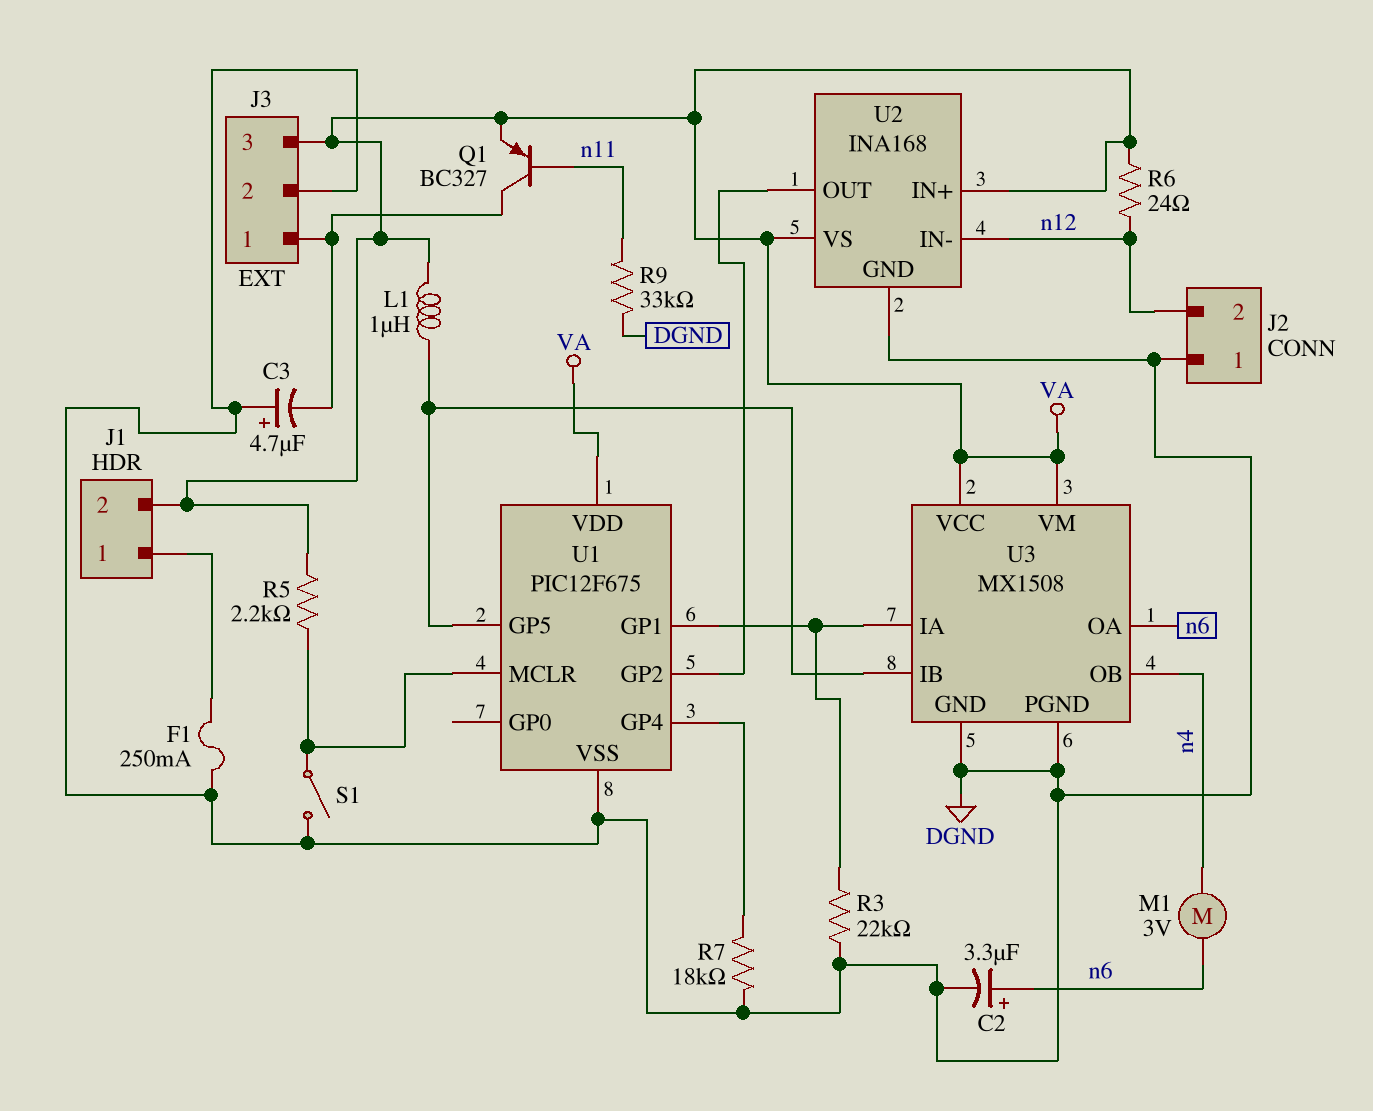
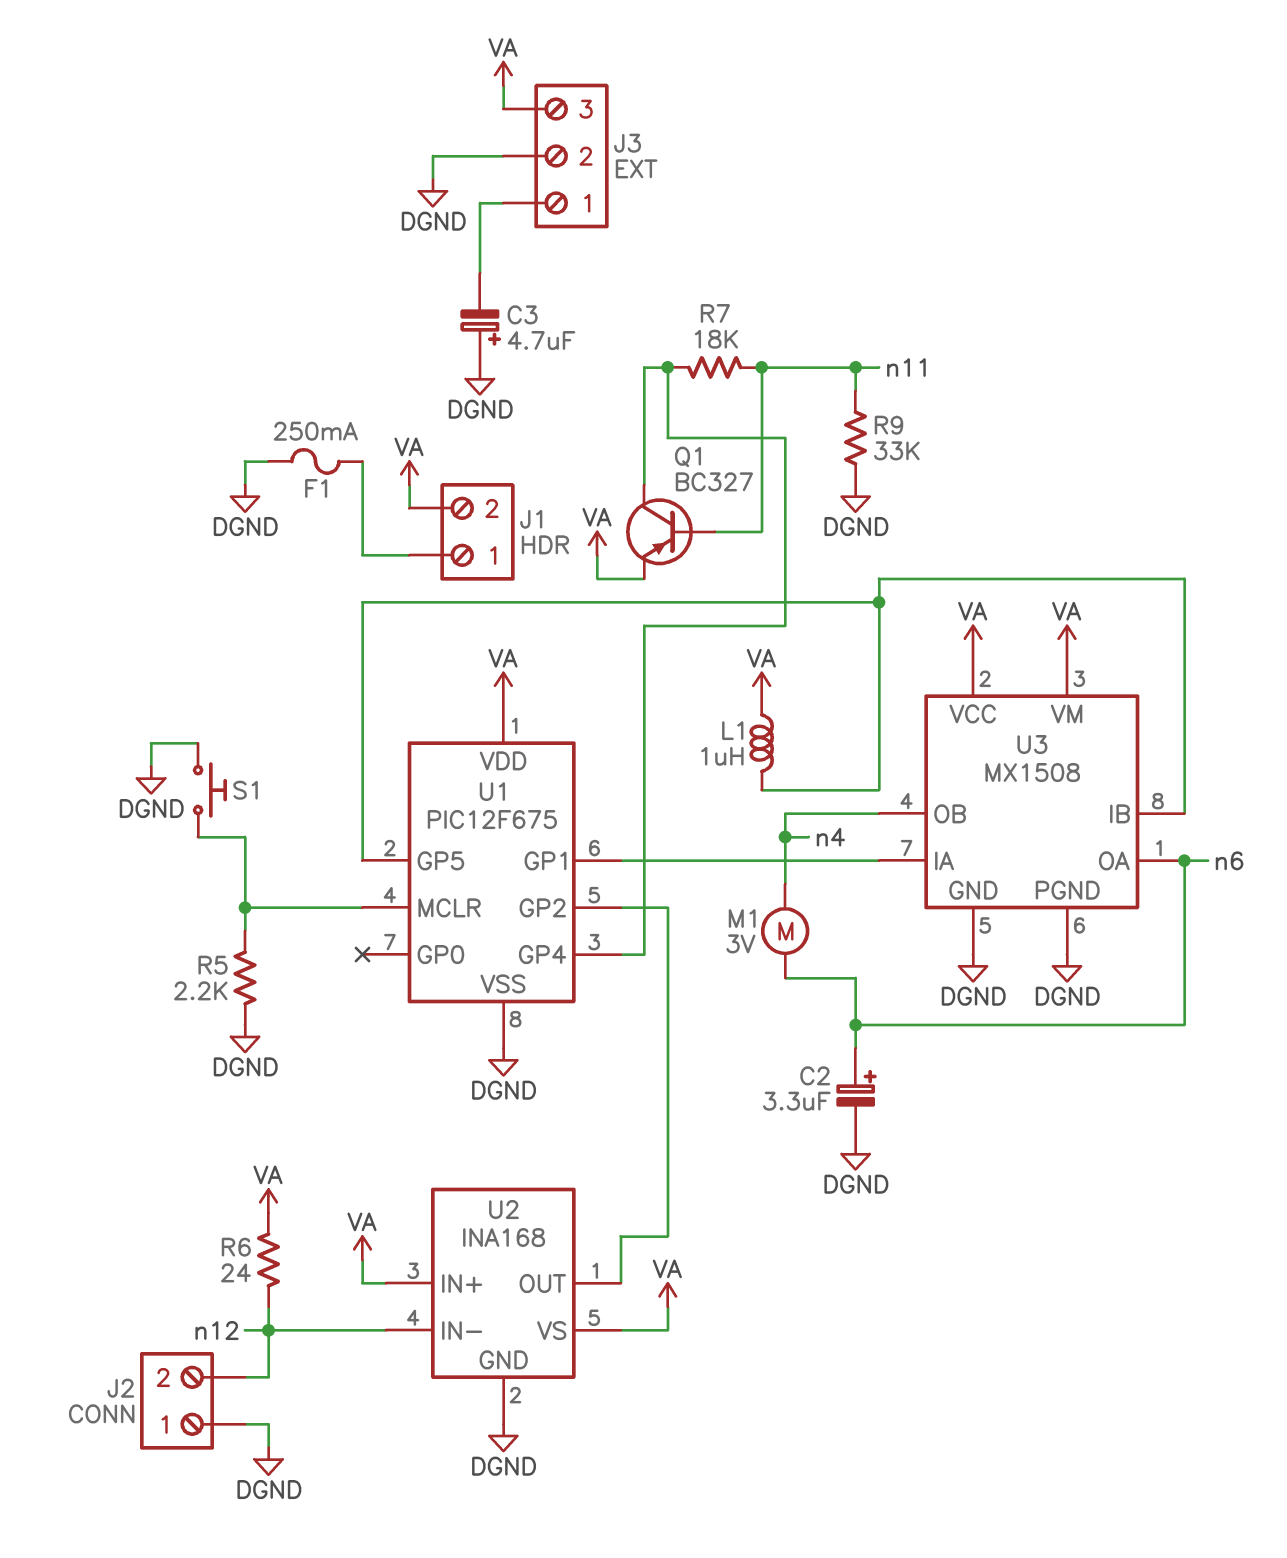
Q1: PNP BC327 (B n11, C J3/1, E VA) -> PNP BC327 (B n11, C U1/GP4, E VA)
R3: 22k (DGND, U1/GP1) -> none
R5: 2.2k (U1/MCLR, VA) -> 2.2k (DGND, U1/MCLR)
R7: 18k (DGND, U1/GP4) -> 18k (U1/GP4, n11)
S1: switch (DGND, U1/MCLR) -> button (DGND, U1/MCLR)

